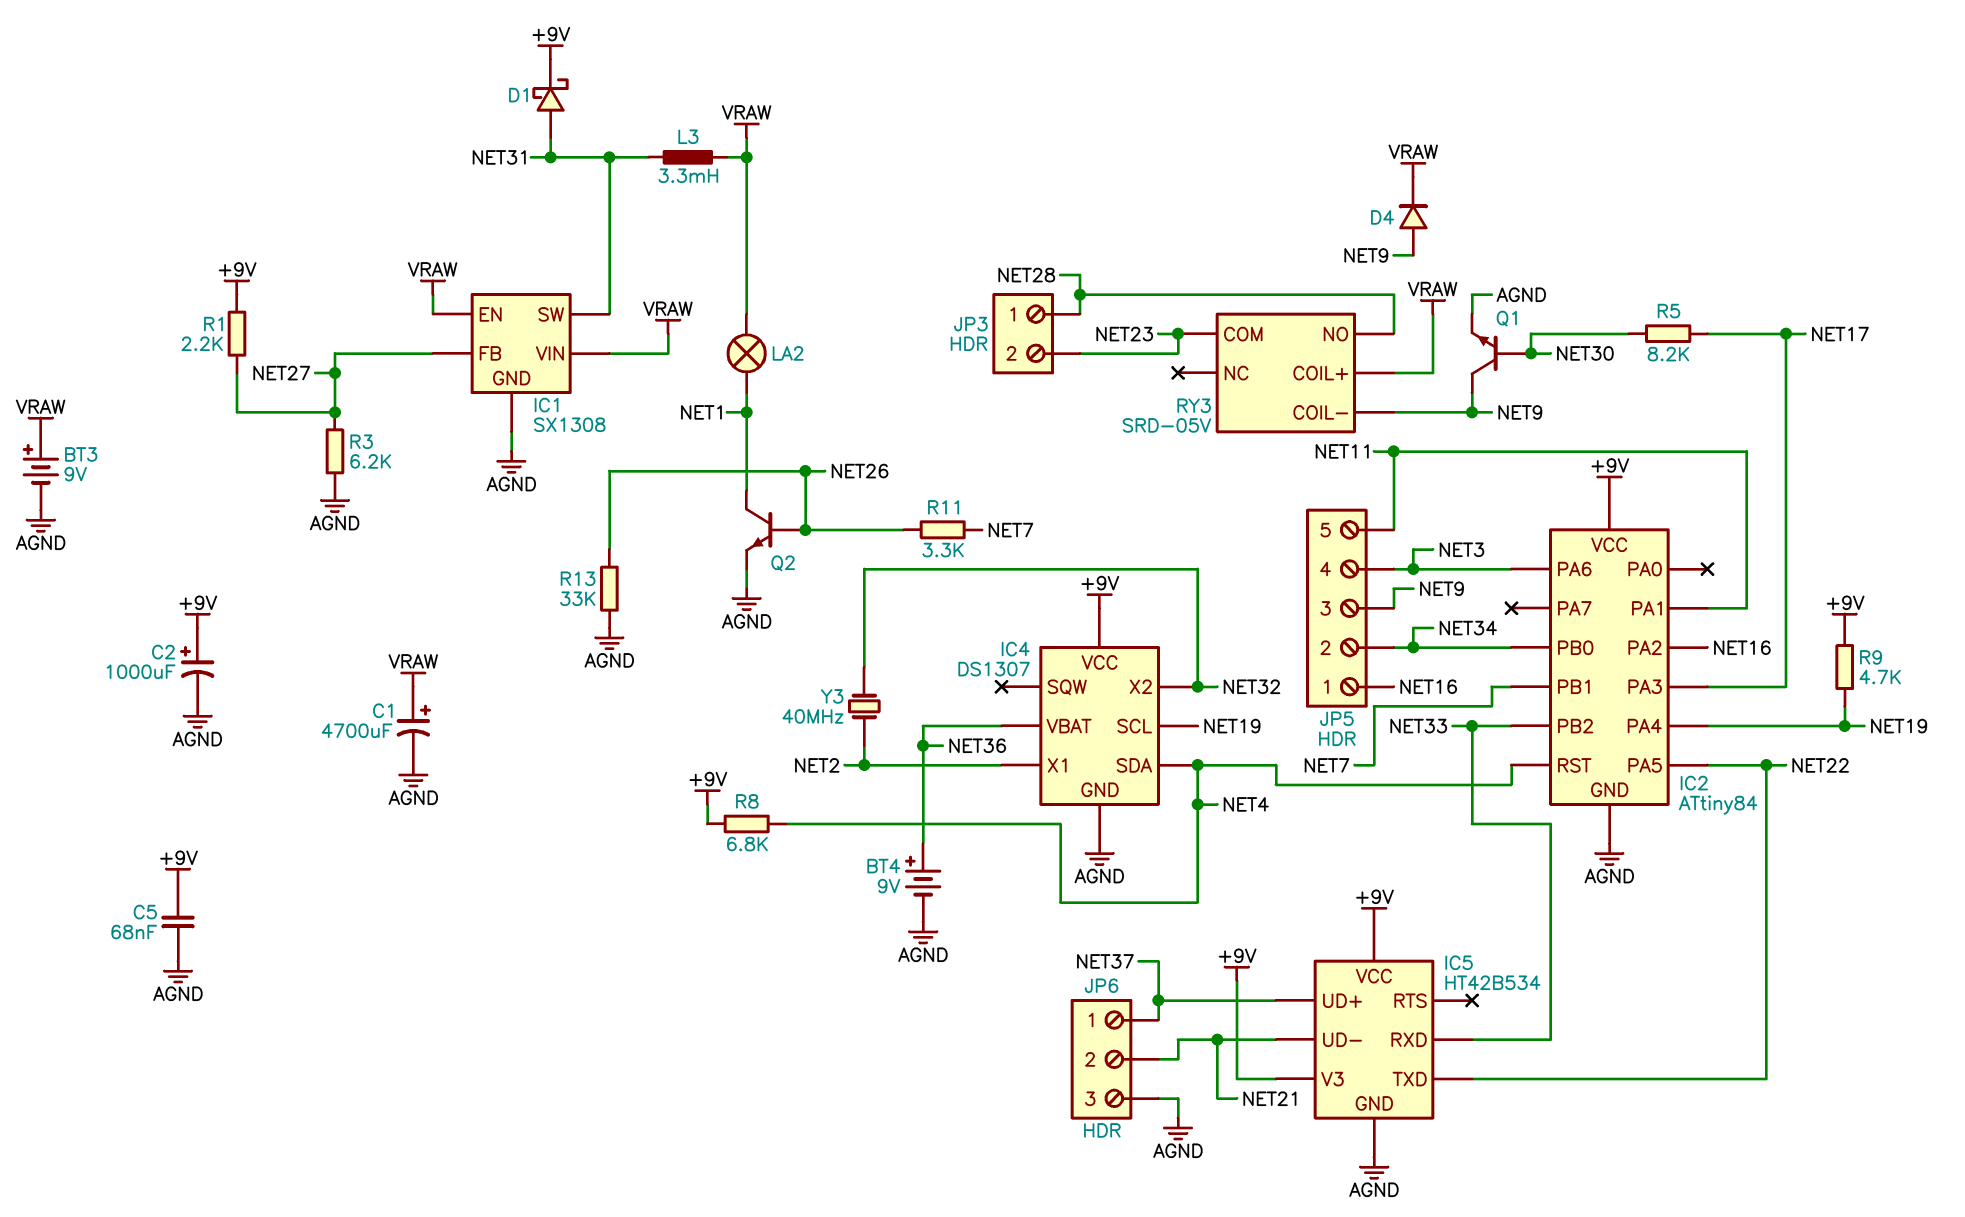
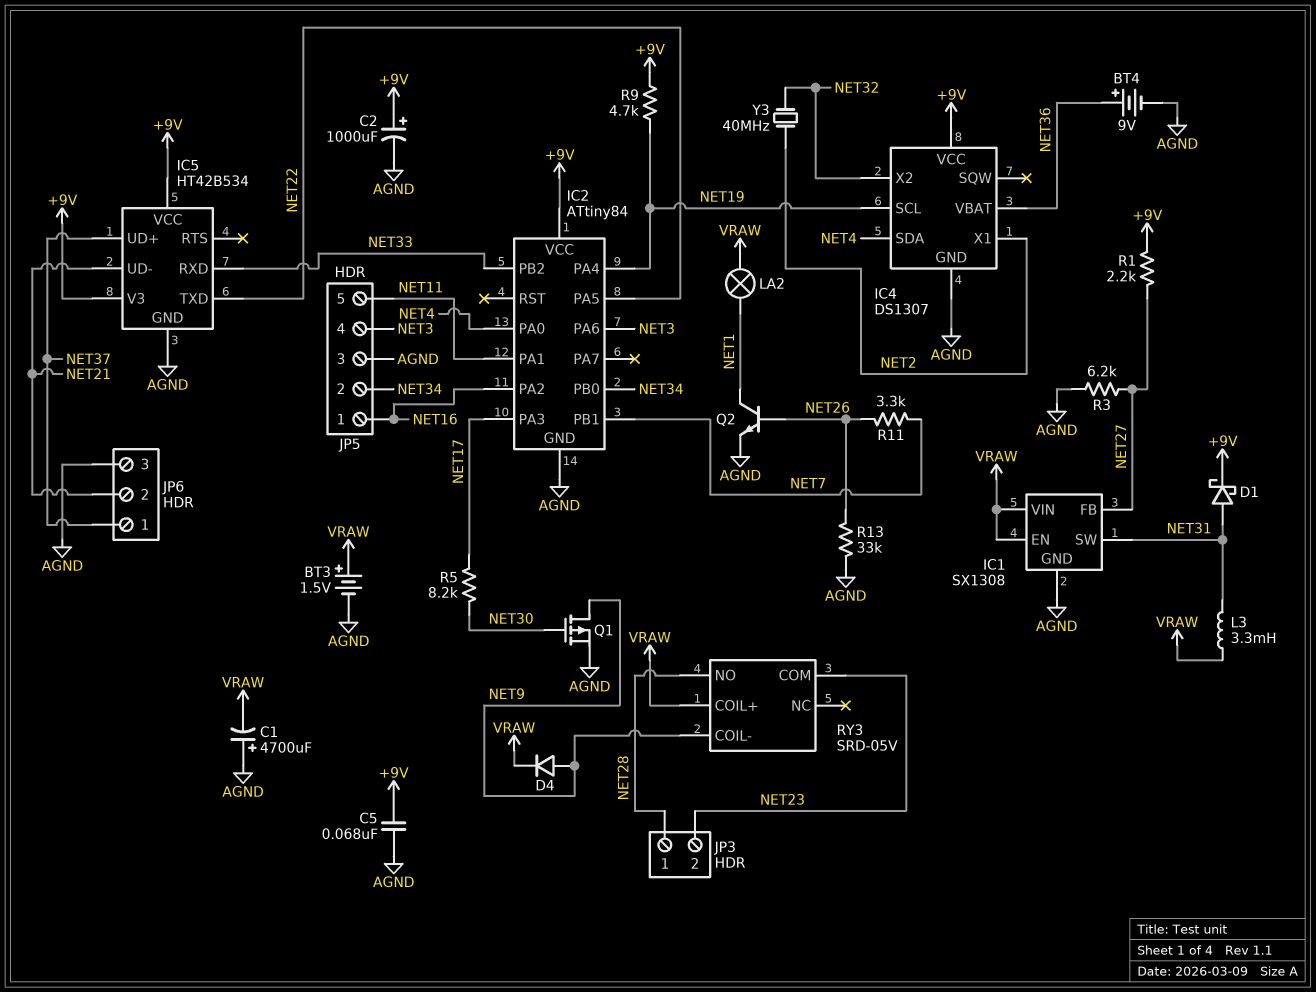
BT3: 9V (plus VRAW, minus AGND) -> 1.5V (plus VRAW, minus AGND)
C1: 4700uF (plus VRAW, minus AGND) -> 4700uF (plus AGND, minus VRAW)
IC2 pin PA0: none -> NET4
IC2 pin RST: NET4 -> none
JP5 pin 3: NET9 -> AGND
Q1: NPN (B NET30, C NET9, E AGND) -> PMOS (G NET30, D NET9, S AGND)
R8: 6.8k (+9V, NET4) -> none

